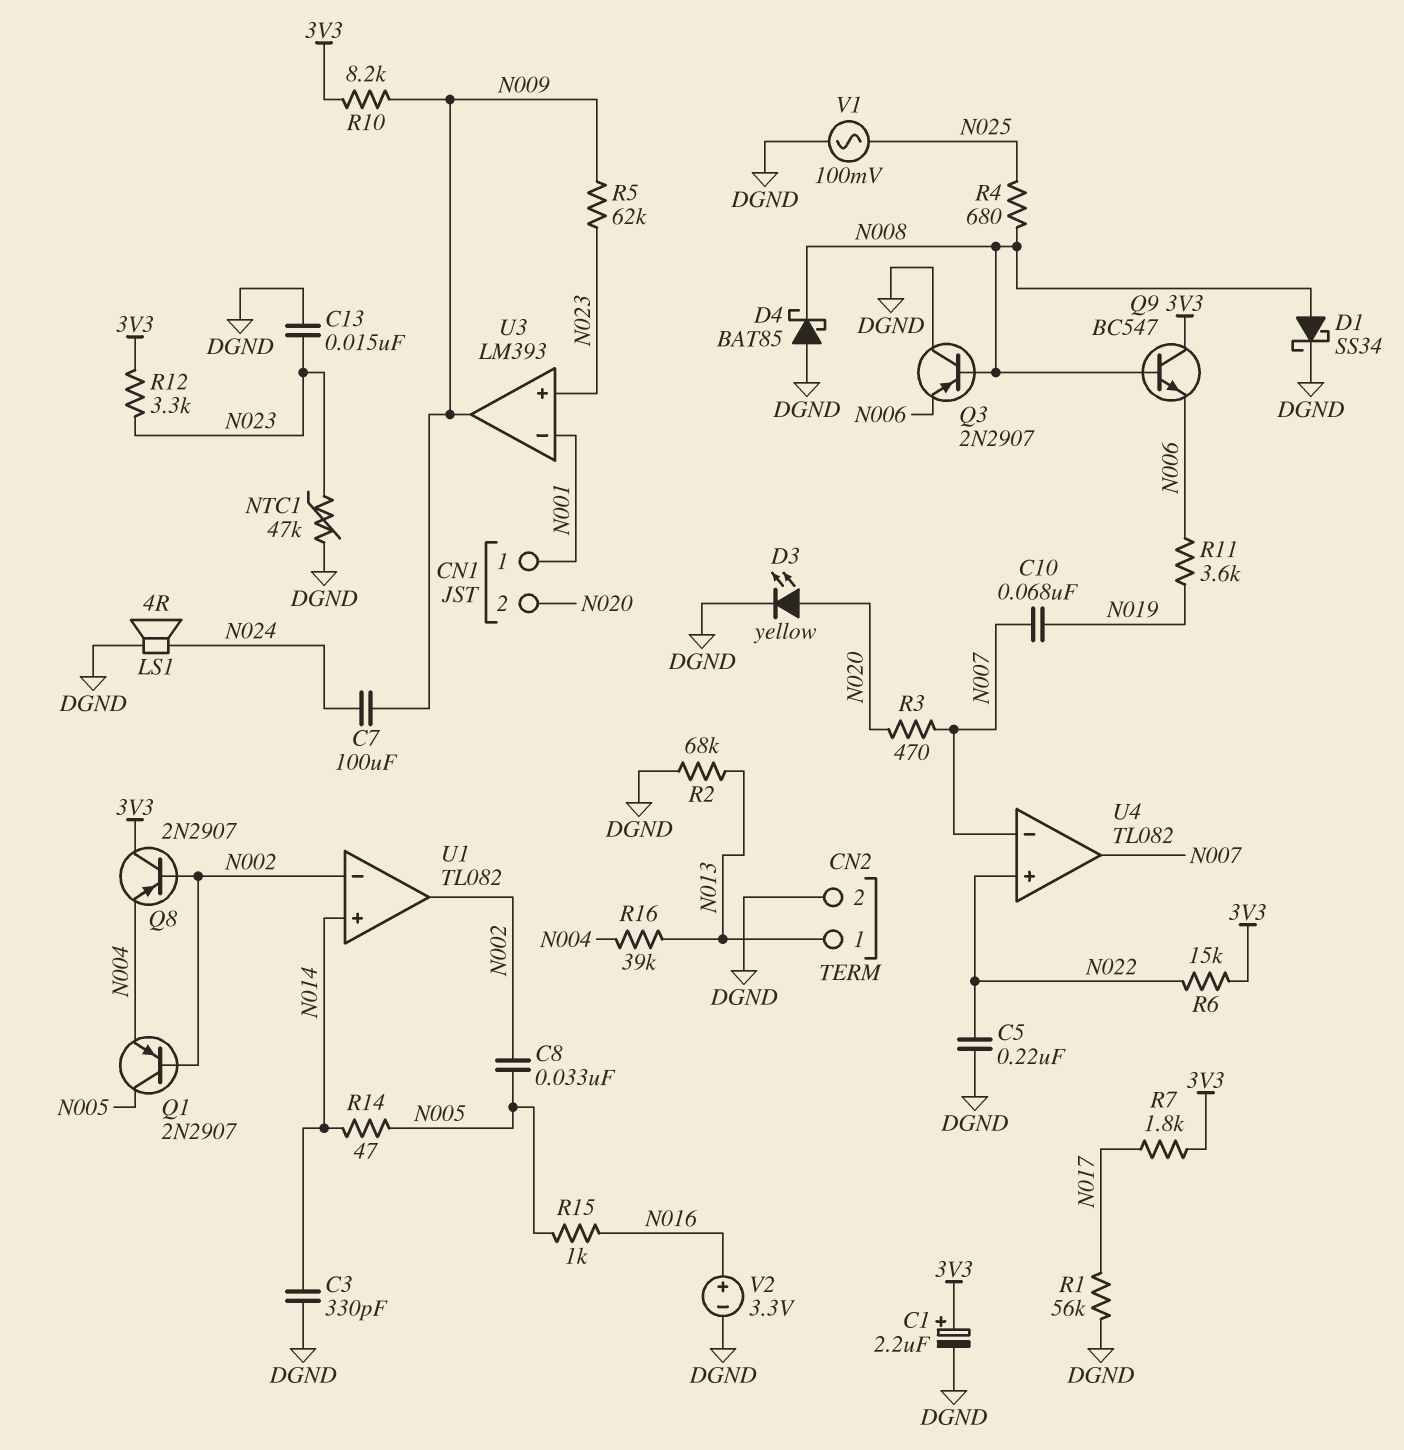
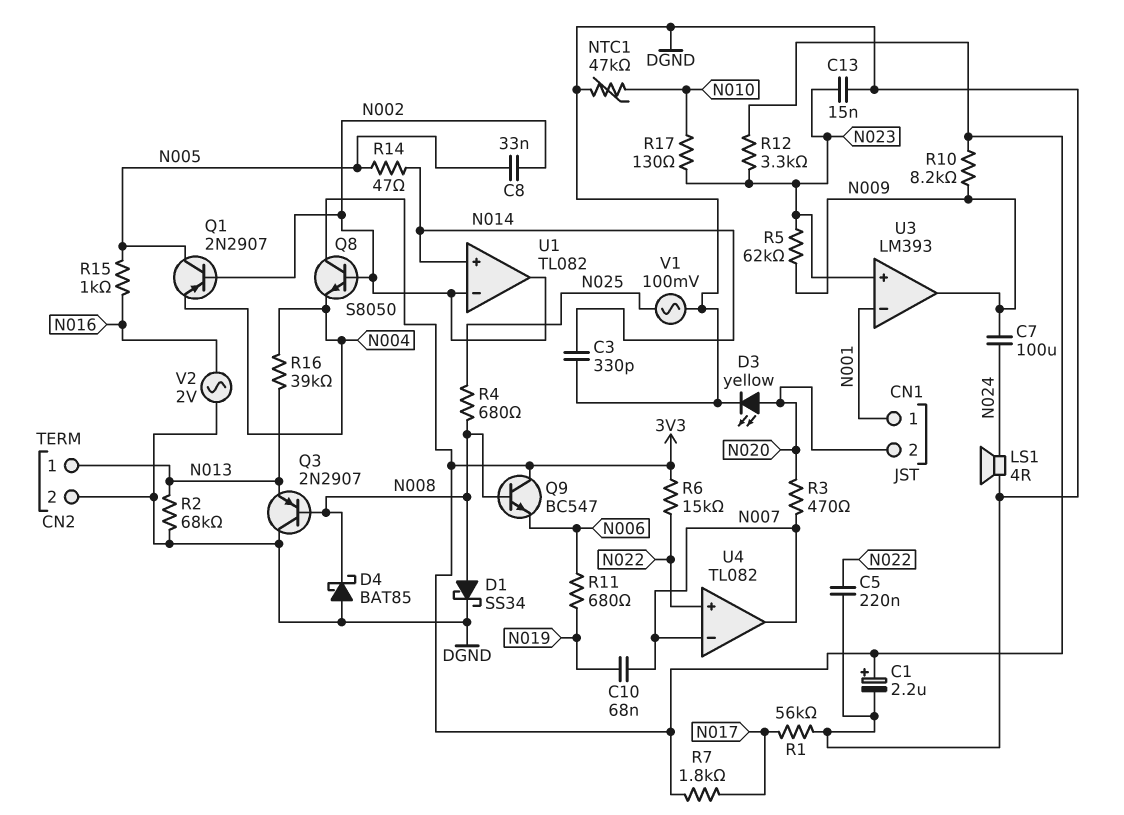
NTC1: 47k (DGND, N023) -> 47k (DGND, N010)
Q3: PNP 2N2907 (B N008, C DGND, E N006) -> PNP 2N2907 (B N008, C DGND, E N013)
Q8: PNP 2N2907 (B N002, C 3V3, E N004) -> NPN S8050 (B N002, C 3V3, E N004)
R11: 3.6k (N006, N019) -> 680 (N006, N019)
R17: none -> 130 (N010, N023)
V2: 3.3V (plus N016, minus DGND) -> AC 2V (DGND, N016)

